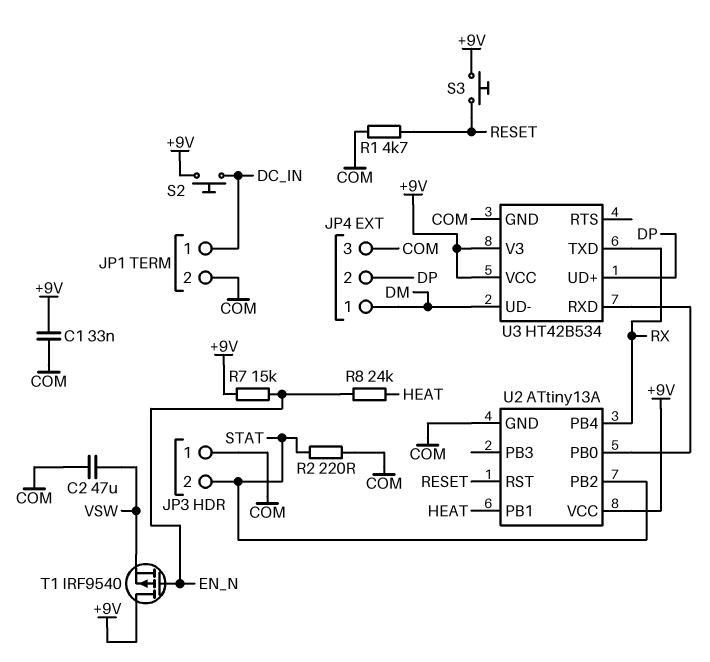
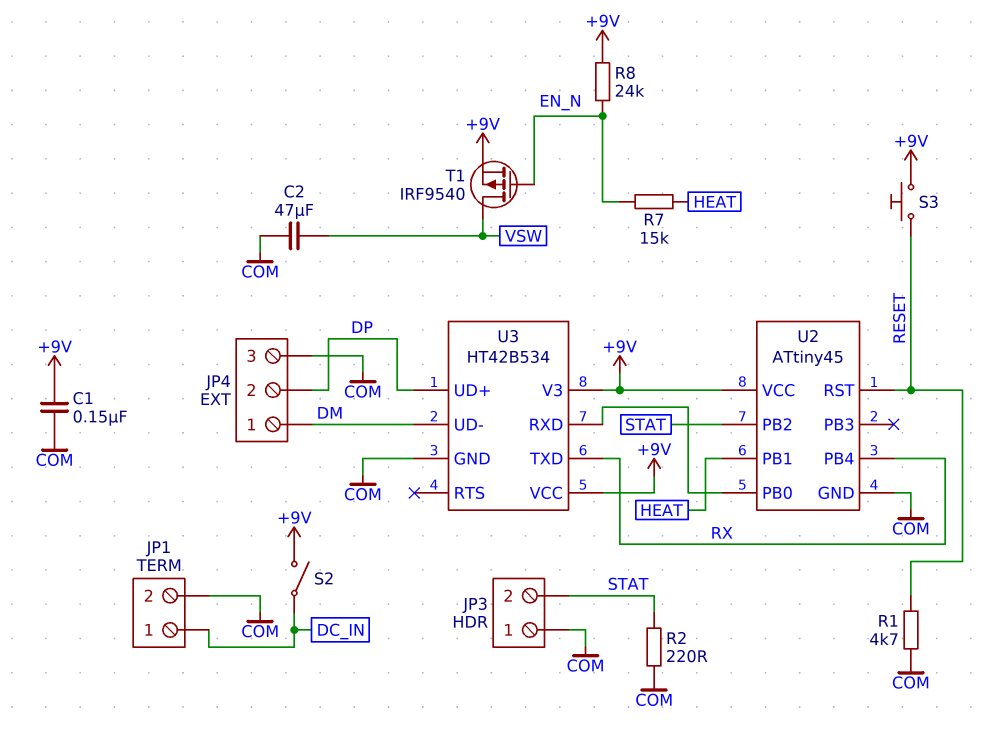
C1: 33nF (+9V, COM) -> 150nF (+9V, COM)
R7: 15k (+9V, EN_N) -> 15k (EN_N, HEAT)
R8: 24k (EN_N, HEAT) -> 24k (+9V, EN_N)
S2: button (+9V, DC_IN) -> switch (+9V, DC_IN)
T1: PMOS IRF9540 (G EN_N, D +9V, S VSW) -> PMOS IRF9540 (G EN_N, D VSW, S +9V)
U2: ATtiny13A -> ATtiny45

